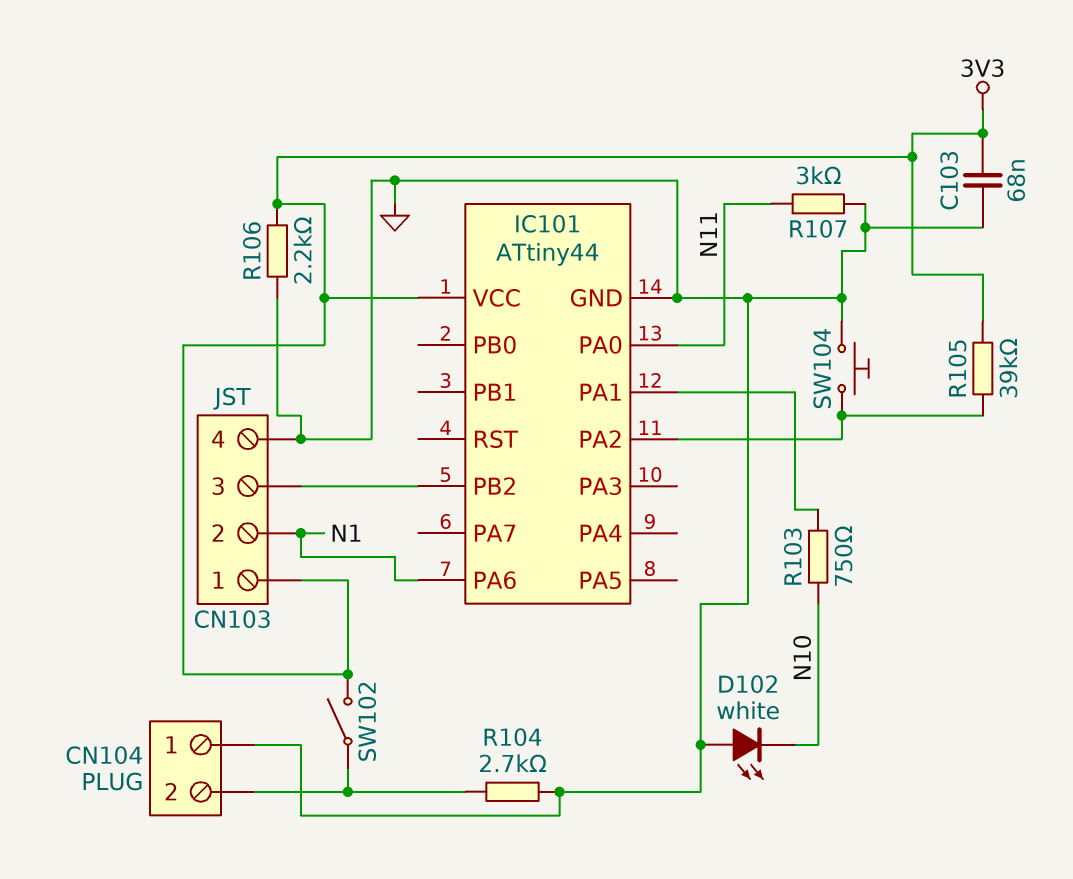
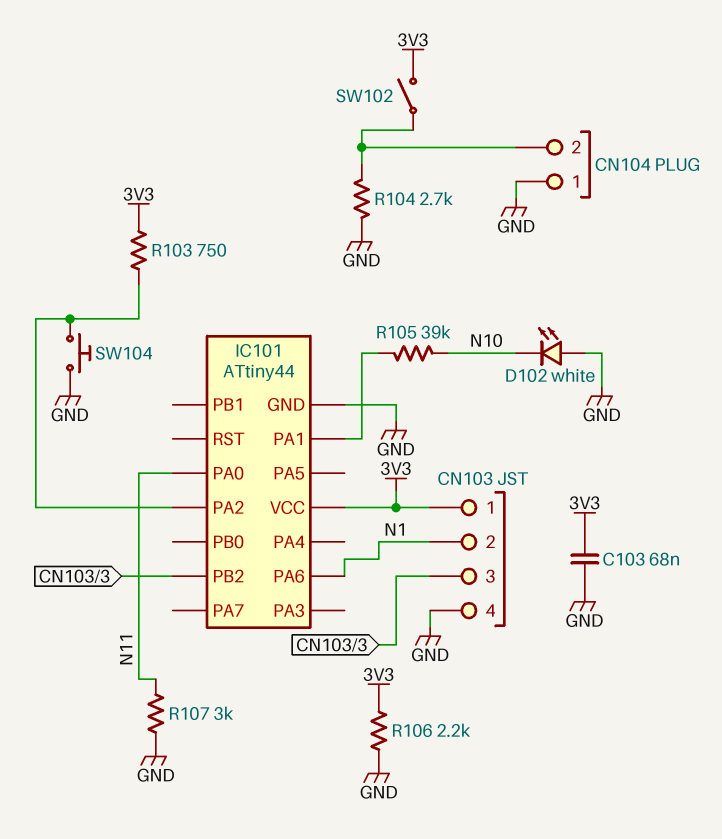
R103: 750 (IC101/PA1, N10) -> 750 (3V3, IC101/PA2)
R105: 39k (3V3, IC101/PA2) -> 39k (IC101/PA1, N10)

